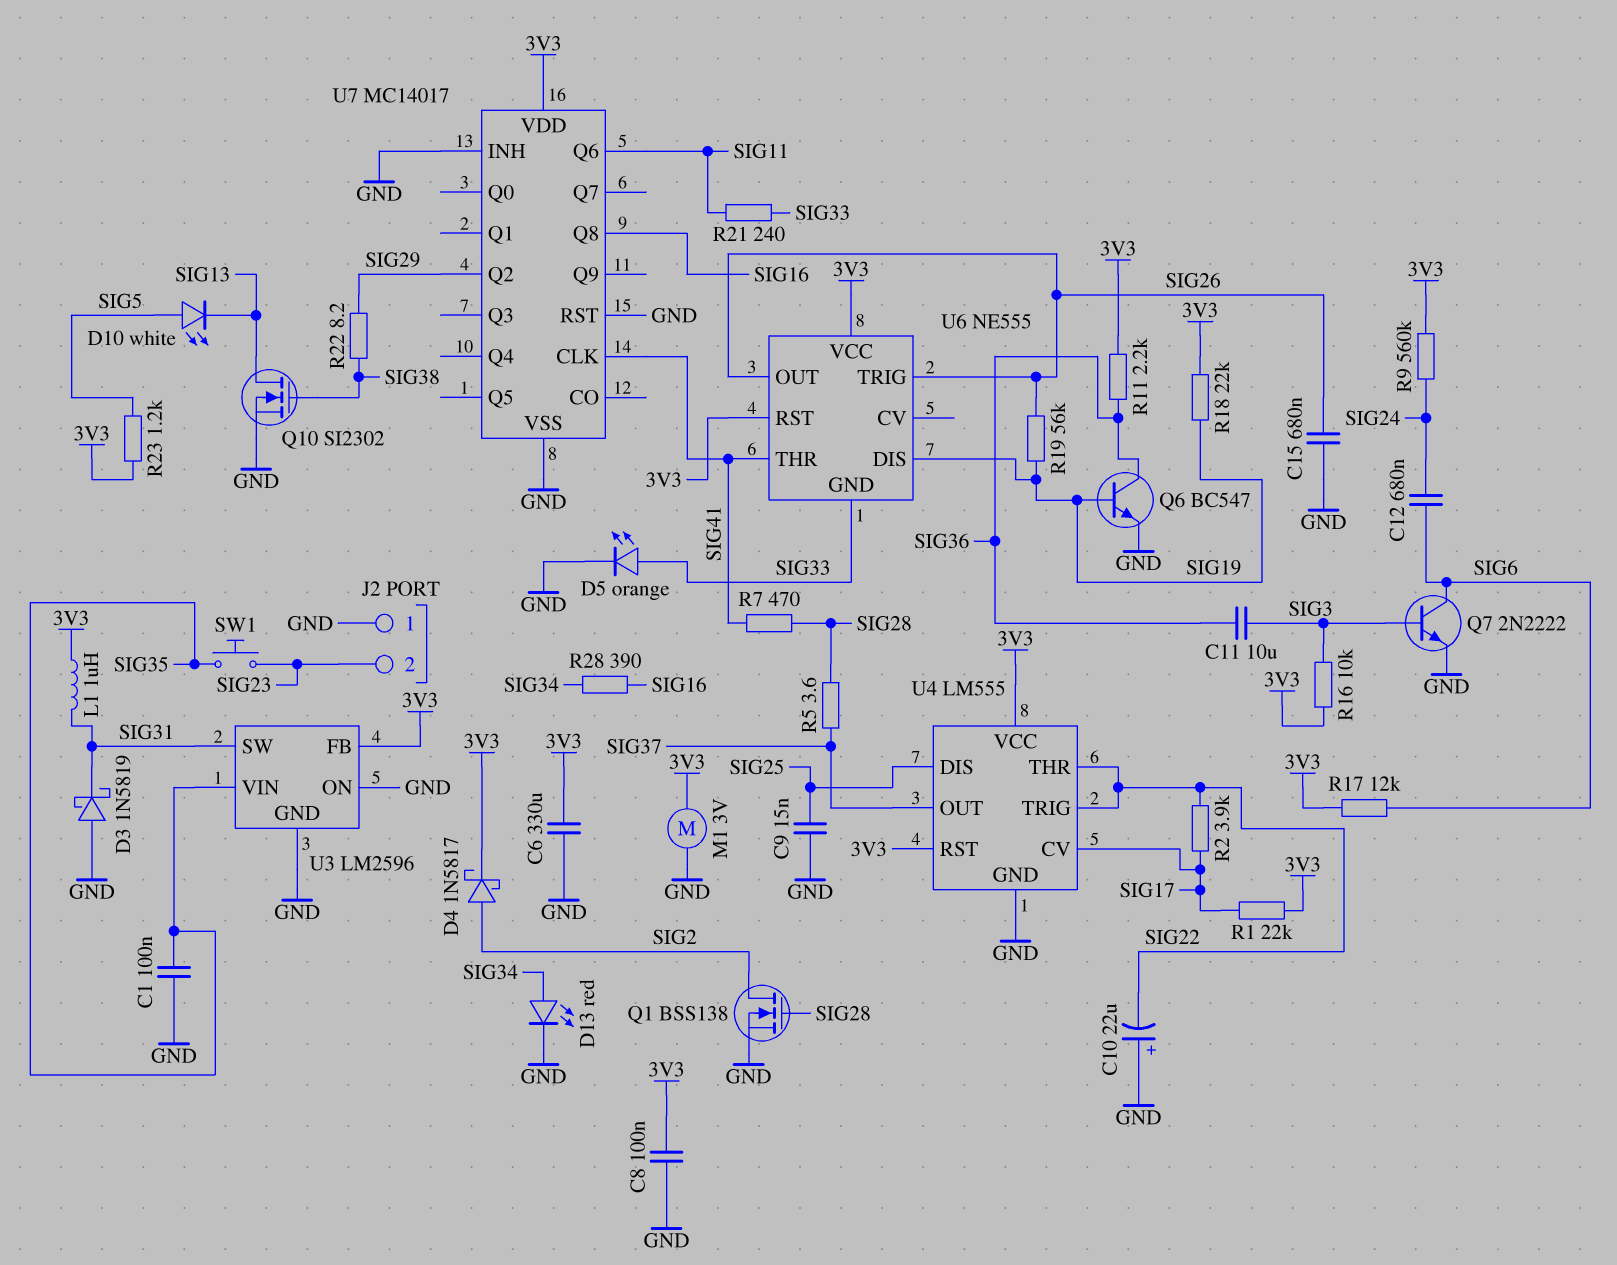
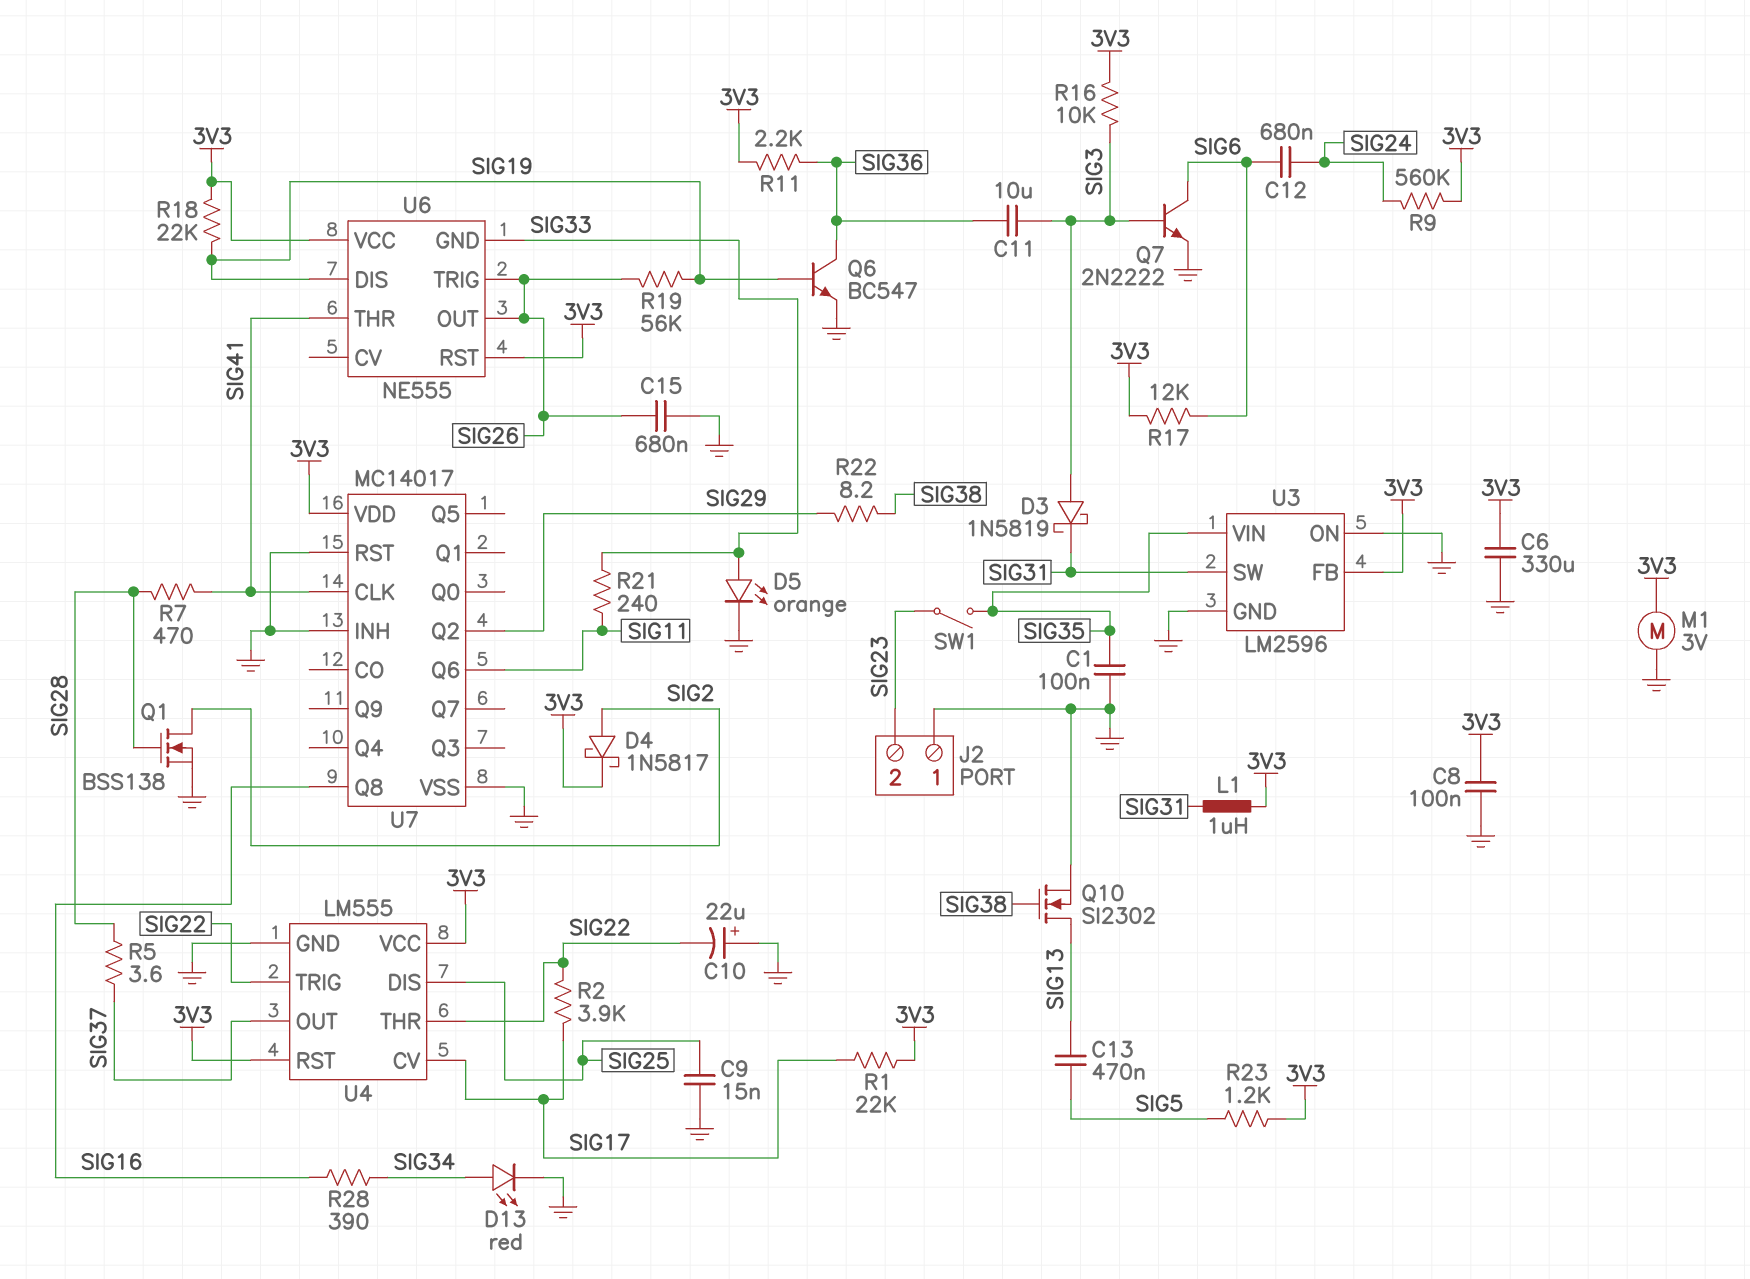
C13: none -> 470nF (SIG5, SIG13)
D3: schottky 1N5819 (A GND, K SIG31) -> schottky 1N5819 (A SIG3, K SIG31)
D10: LED white (A SIG5, K SIG13) -> none
SW1: button (SIG23, SIG35) -> switch (SIG23, SIG35)

